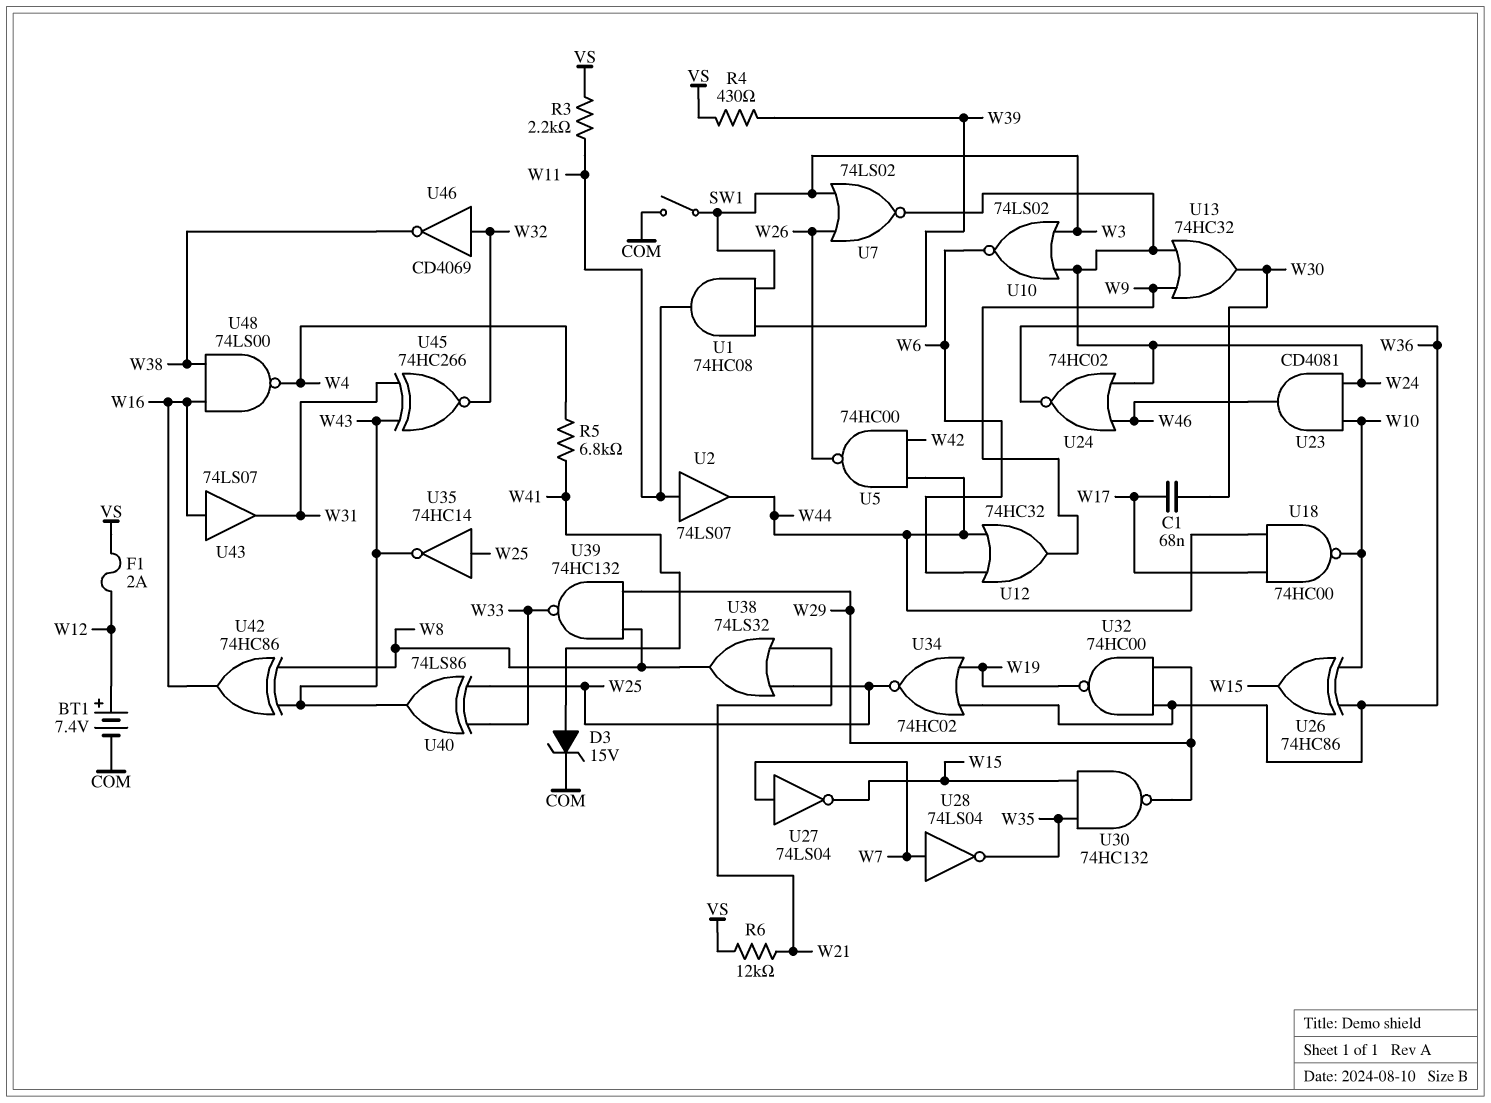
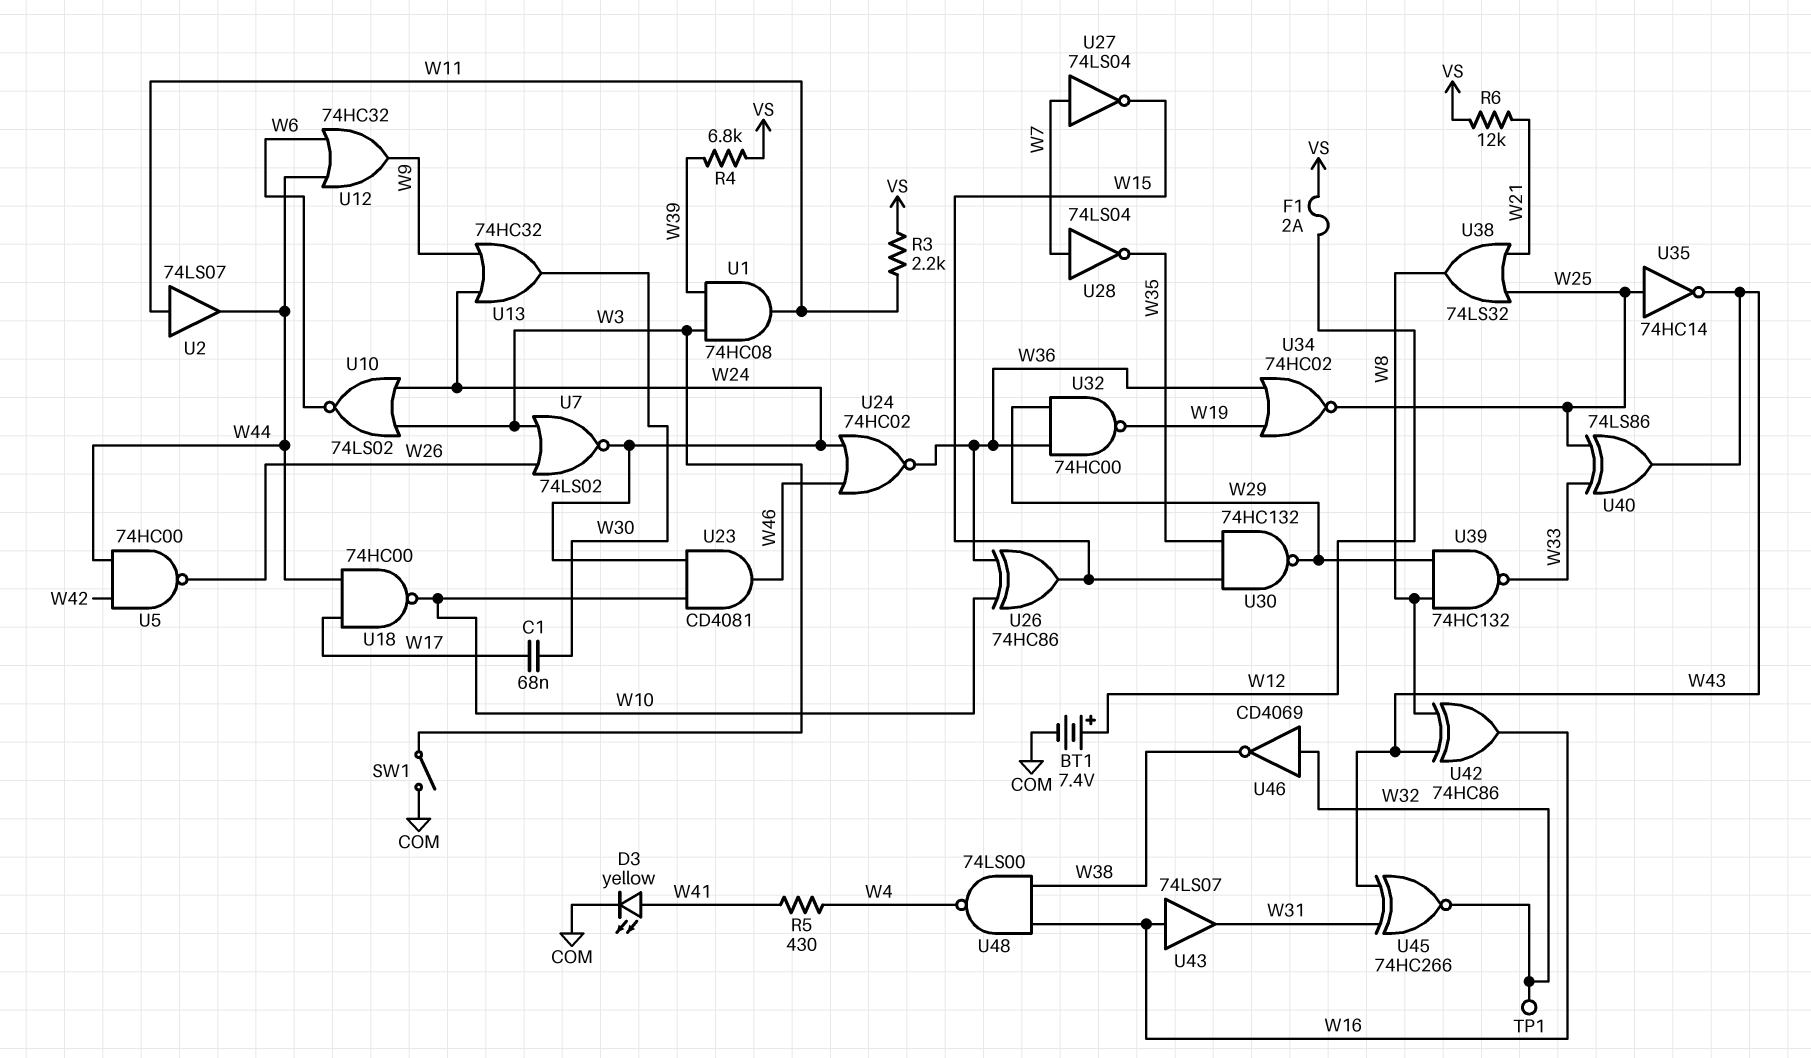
D3: zener 15V (A W41, K COM) -> LED yellow (A W41, K COM)
R4: 430 (VS, W39) -> 6.8k (VS, W39)
R5: 6.8k (W4, W41) -> 430 (W4, W41)
TP1: none -> test point (W32)

